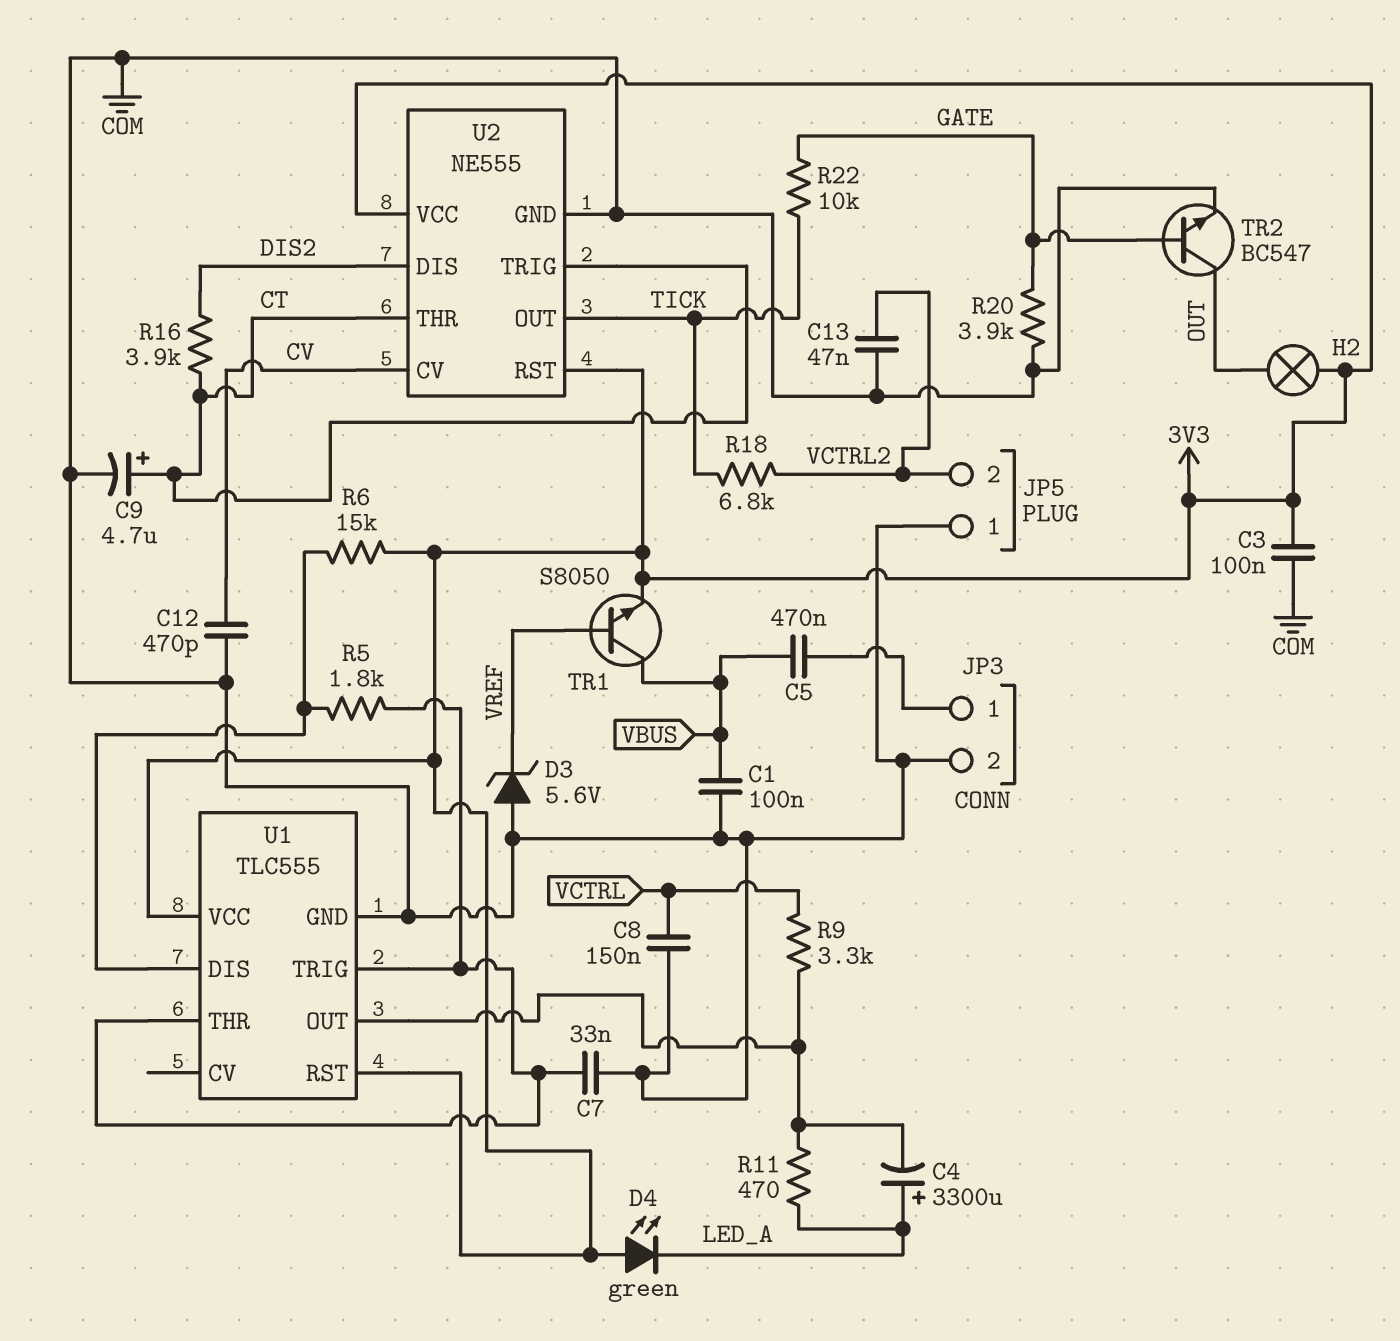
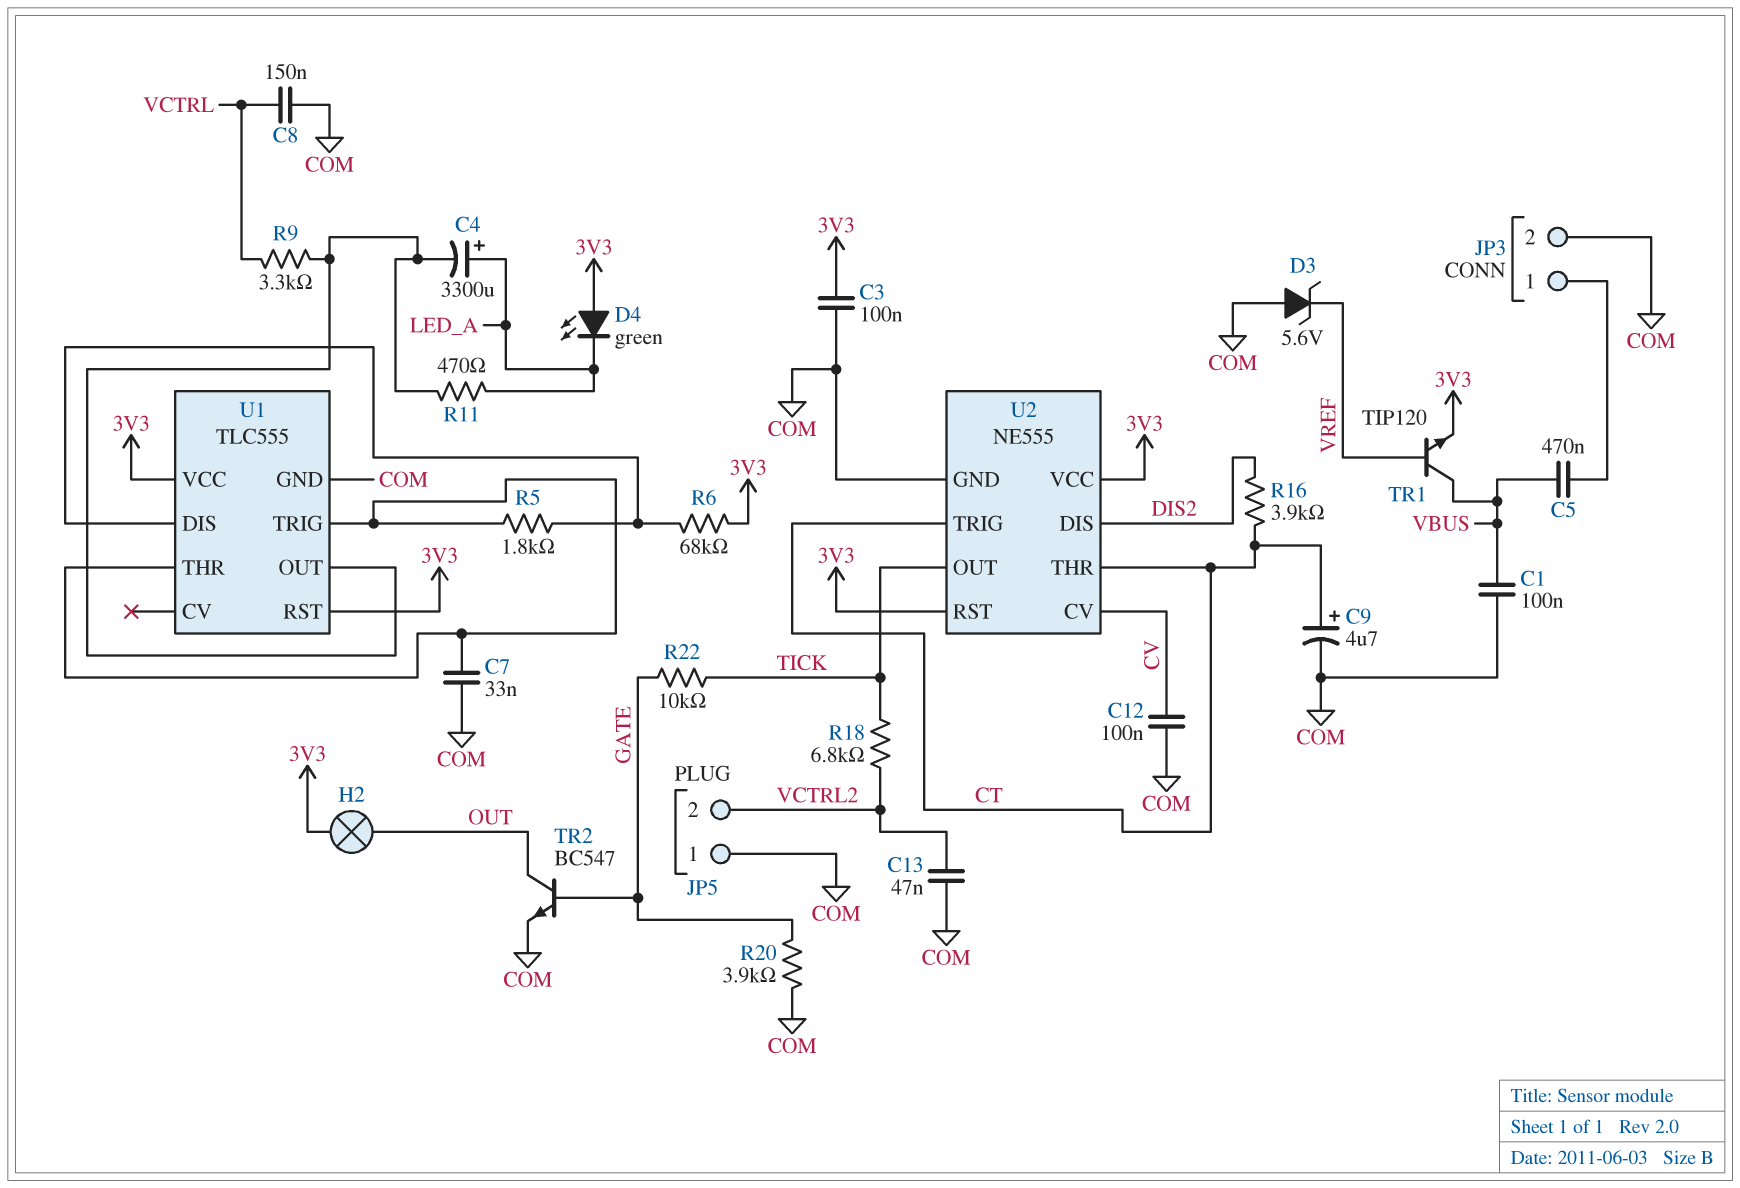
C12: 470pF (COM, CV) -> 100nF (COM, CV)
R6: 15k (3V3, U1/DIS) -> 68k (3V3, U1/DIS)
TR1: NPN S8050 (B VREF, C VBUS, E 3V3) -> NPN TIP120 (B VREF, C VBUS, E 3V3)

